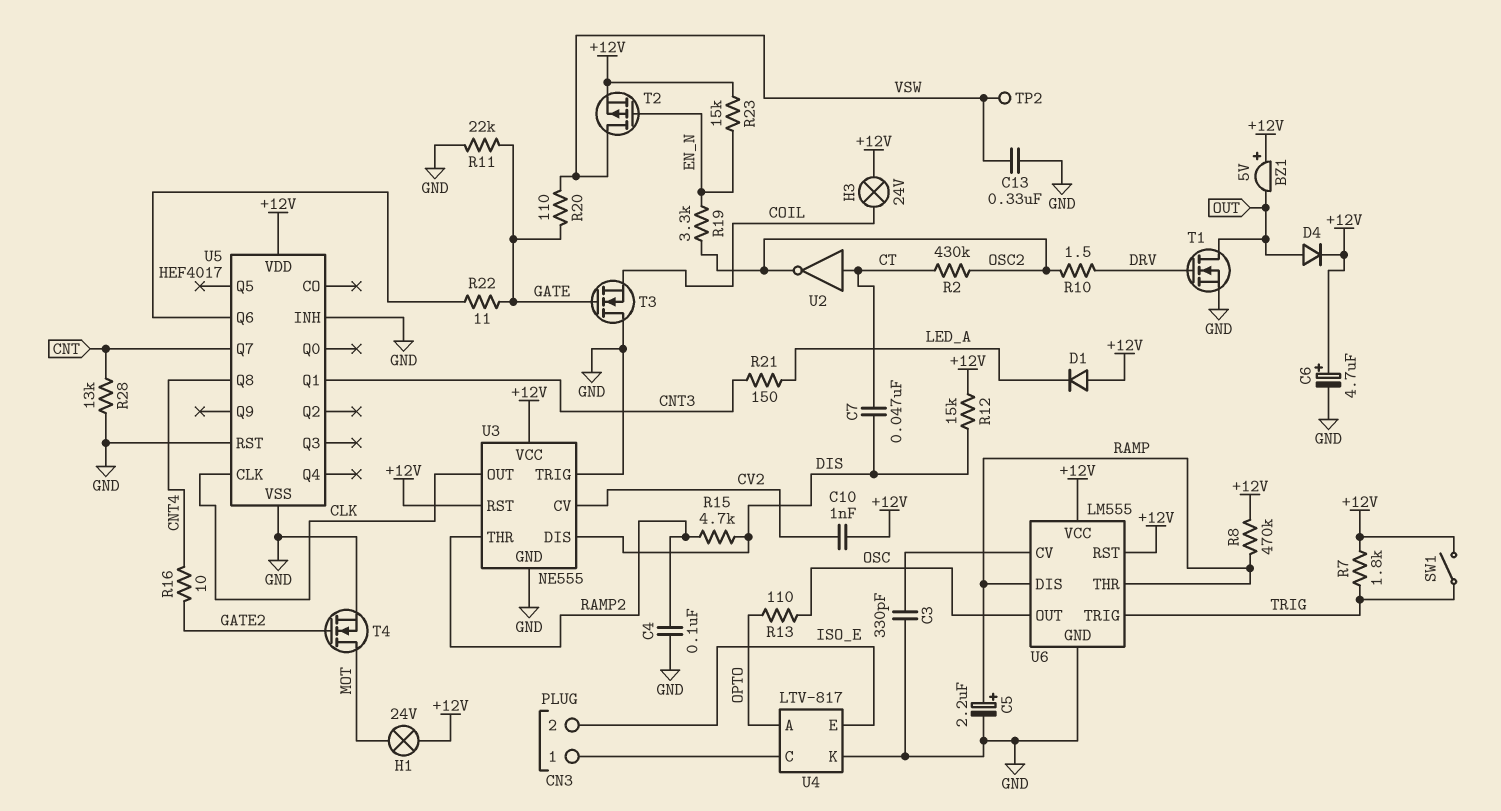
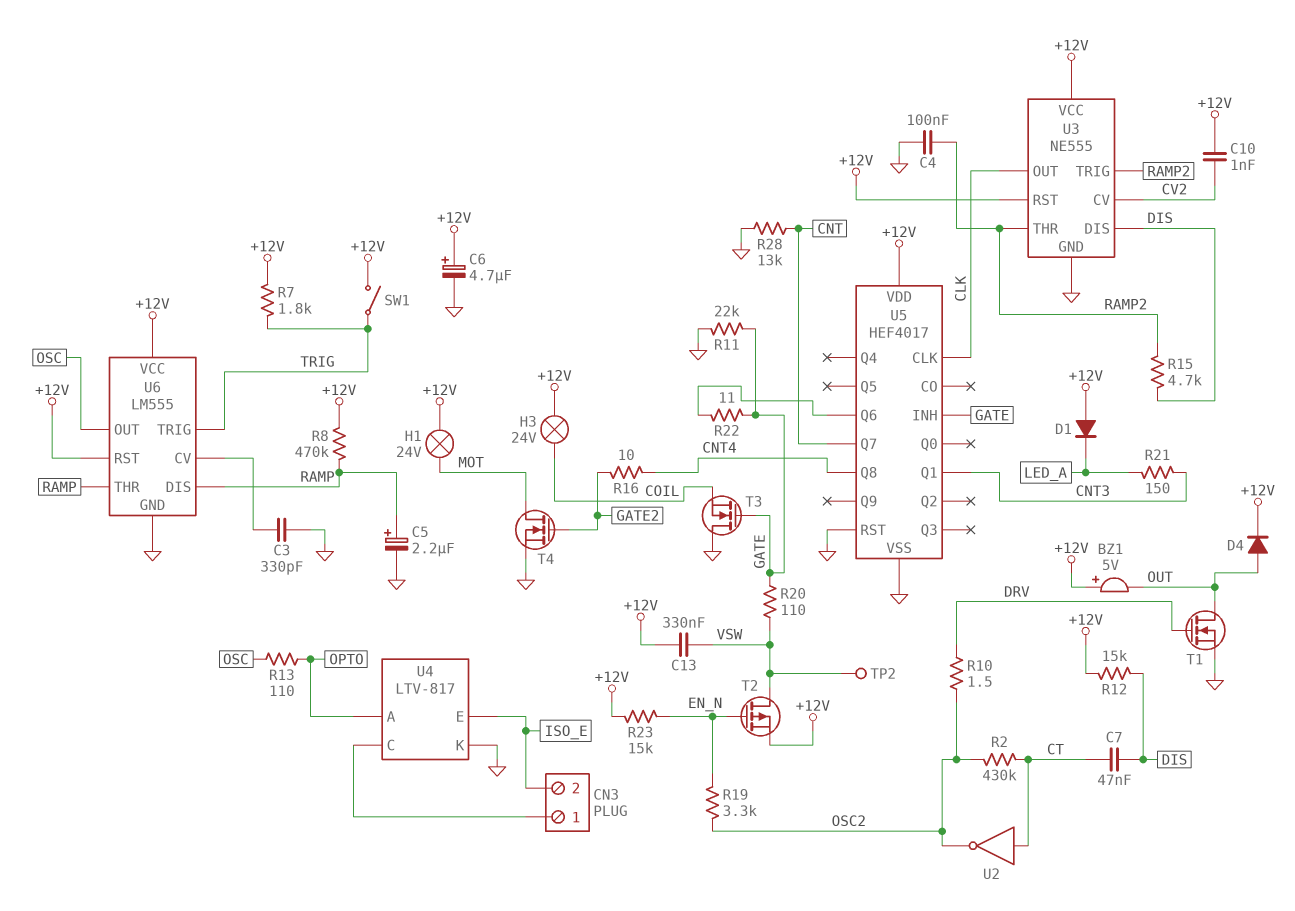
C13: 330nF (GND, VSW) -> 330nF (+12V, VSW)
U3 pin TRIG: GND -> RAMP2
U5 pin INH: GND -> GATE

